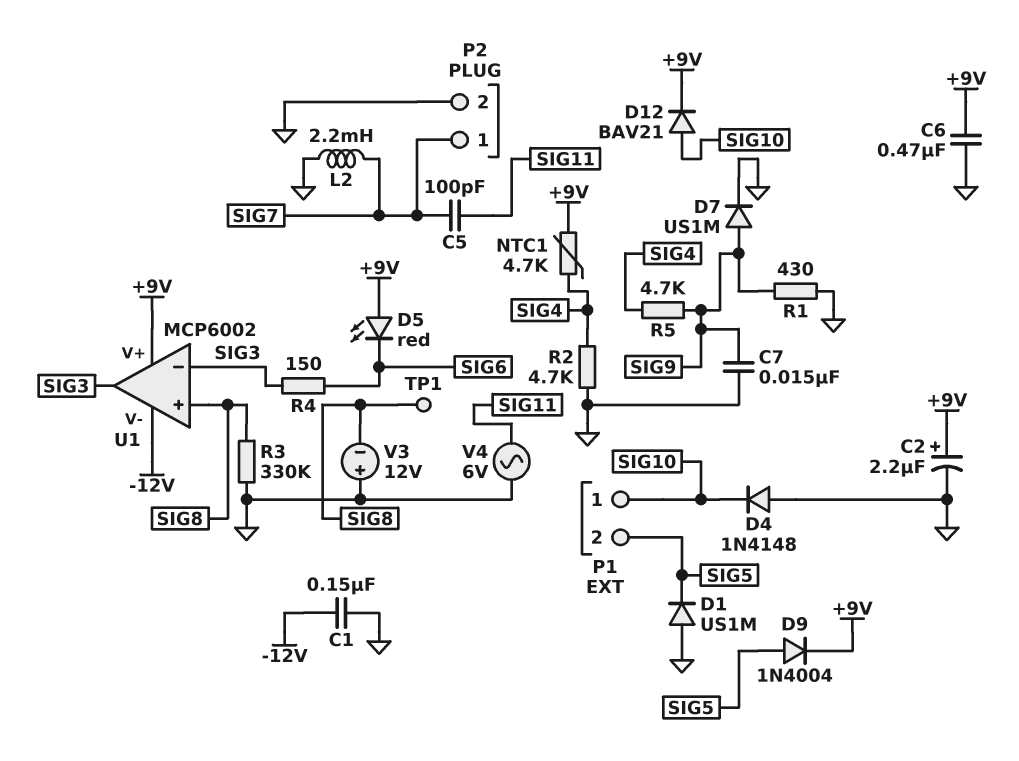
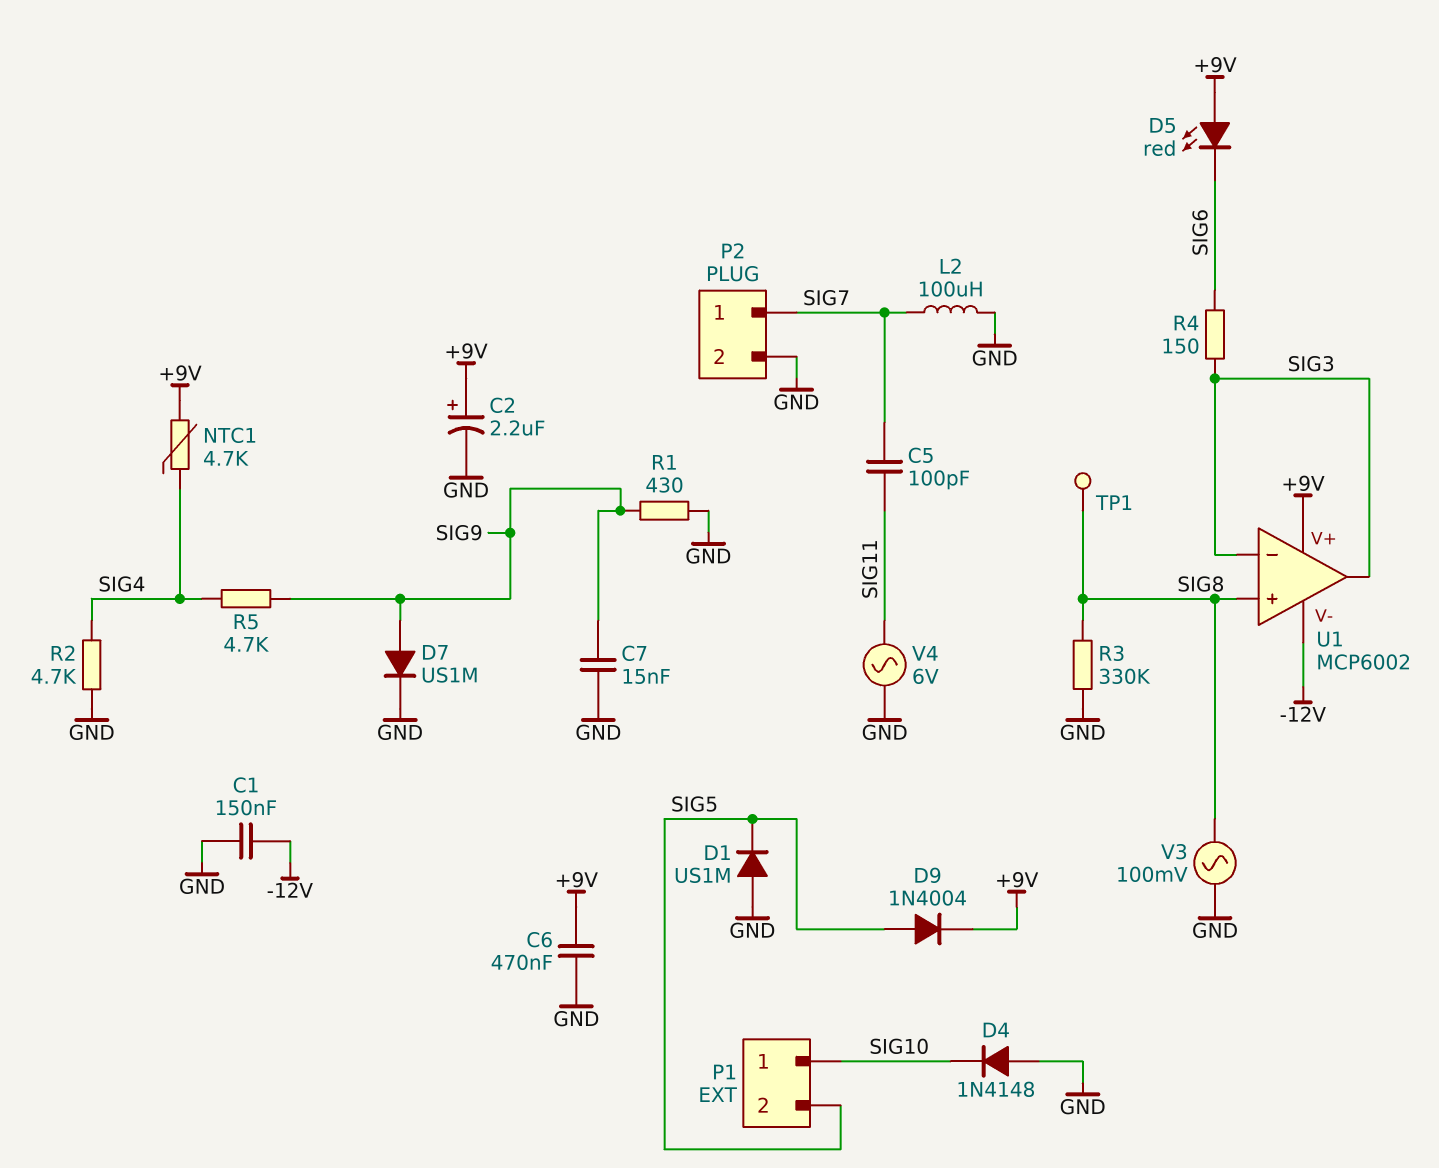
D12: diode BAV21 (A SIG10, K +9V) -> none
L2: 2.2mH (GND, SIG7) -> 100uH (GND, SIG7)
V3: 12V (plus GND, minus SIG8) -> AC 100mV (GND, SIG8)

